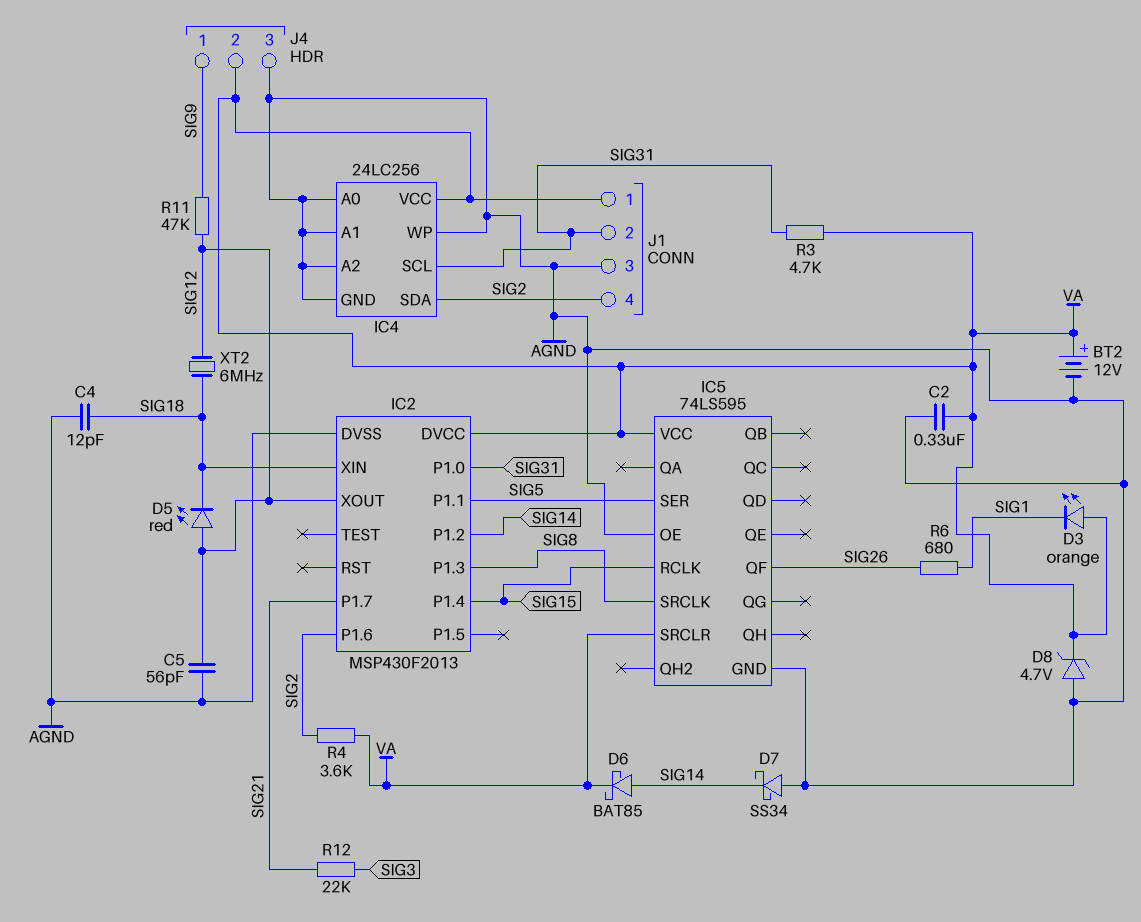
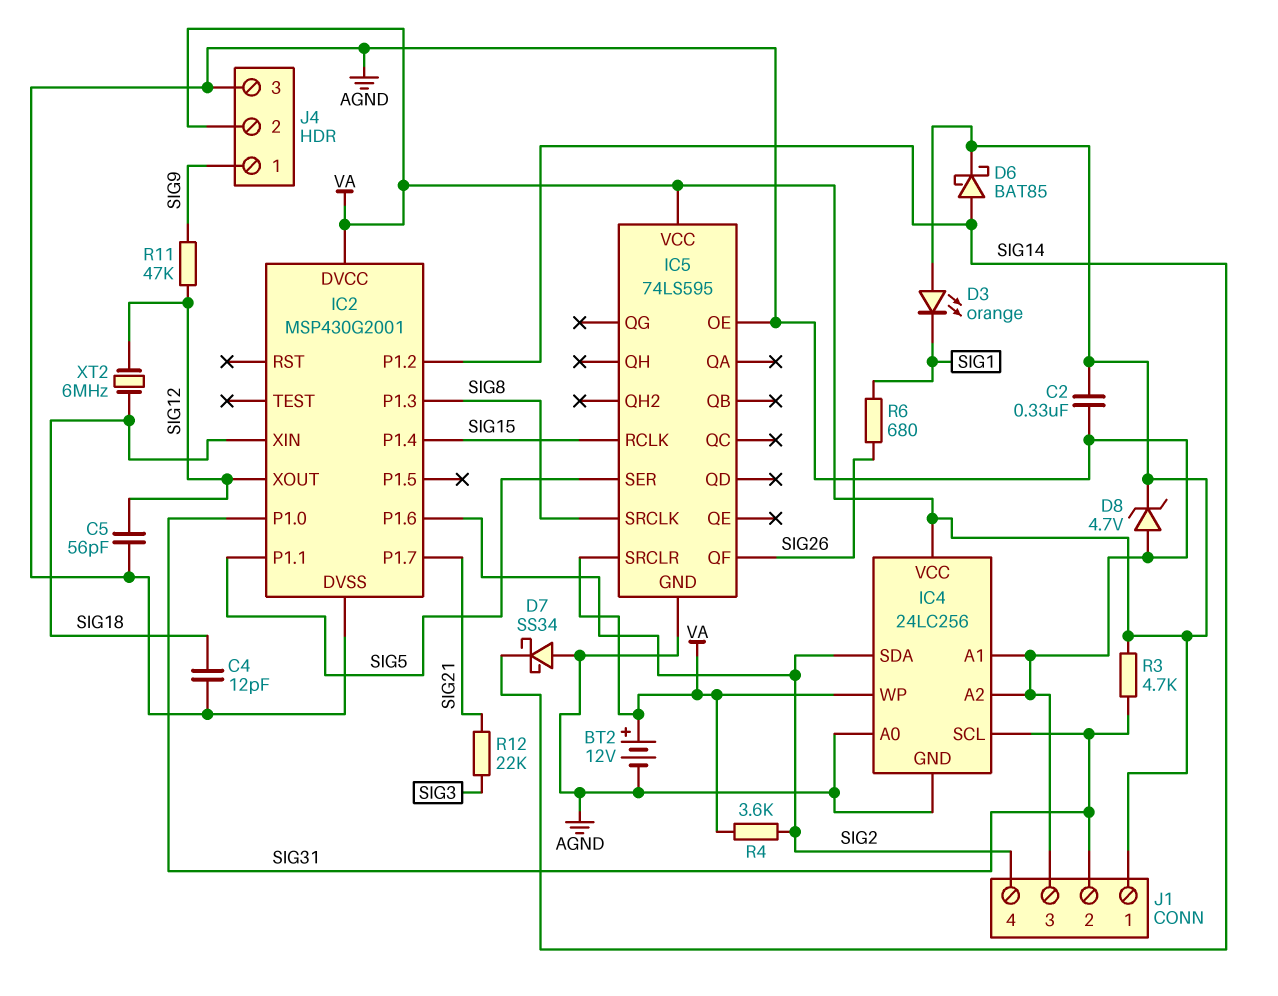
D5: LED red (A SIG12, K SIG18) -> none
IC2: MSP430F2013 -> MSP430G2001
IC4 pin WP: AGND -> VA

